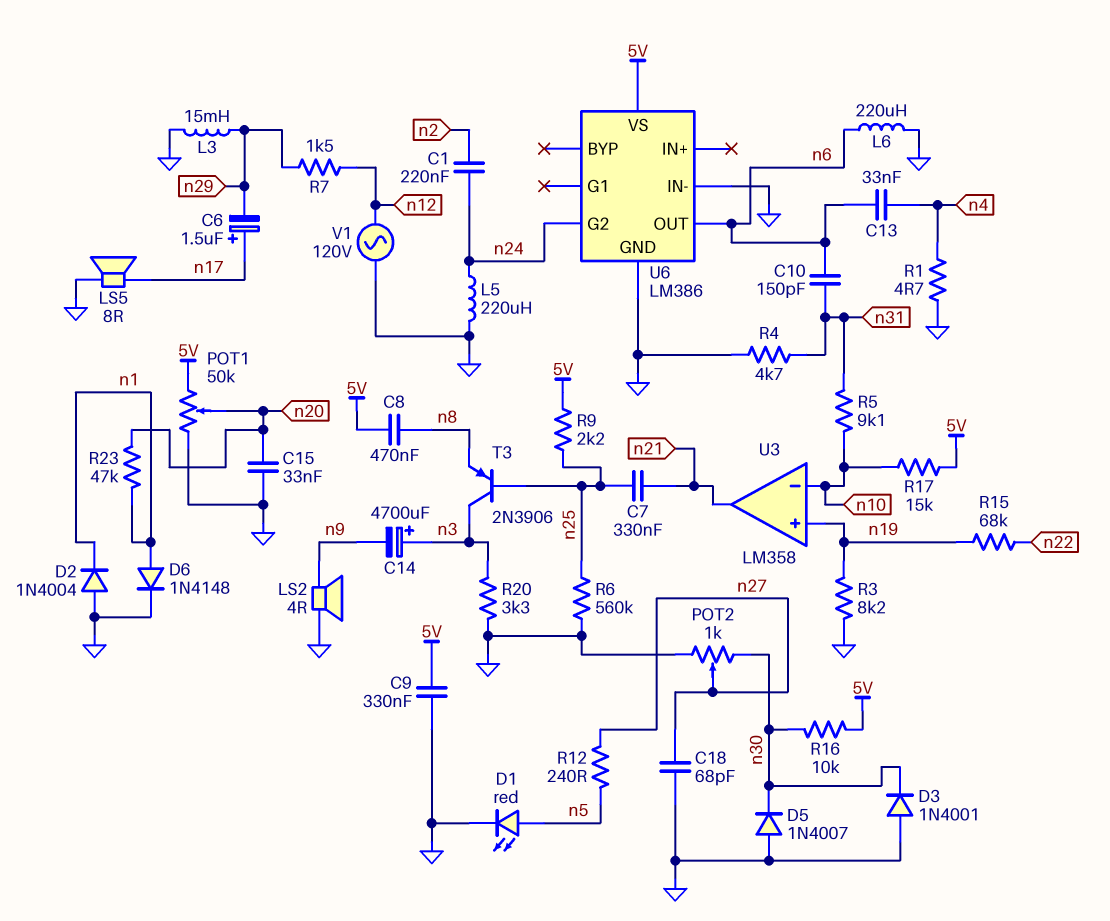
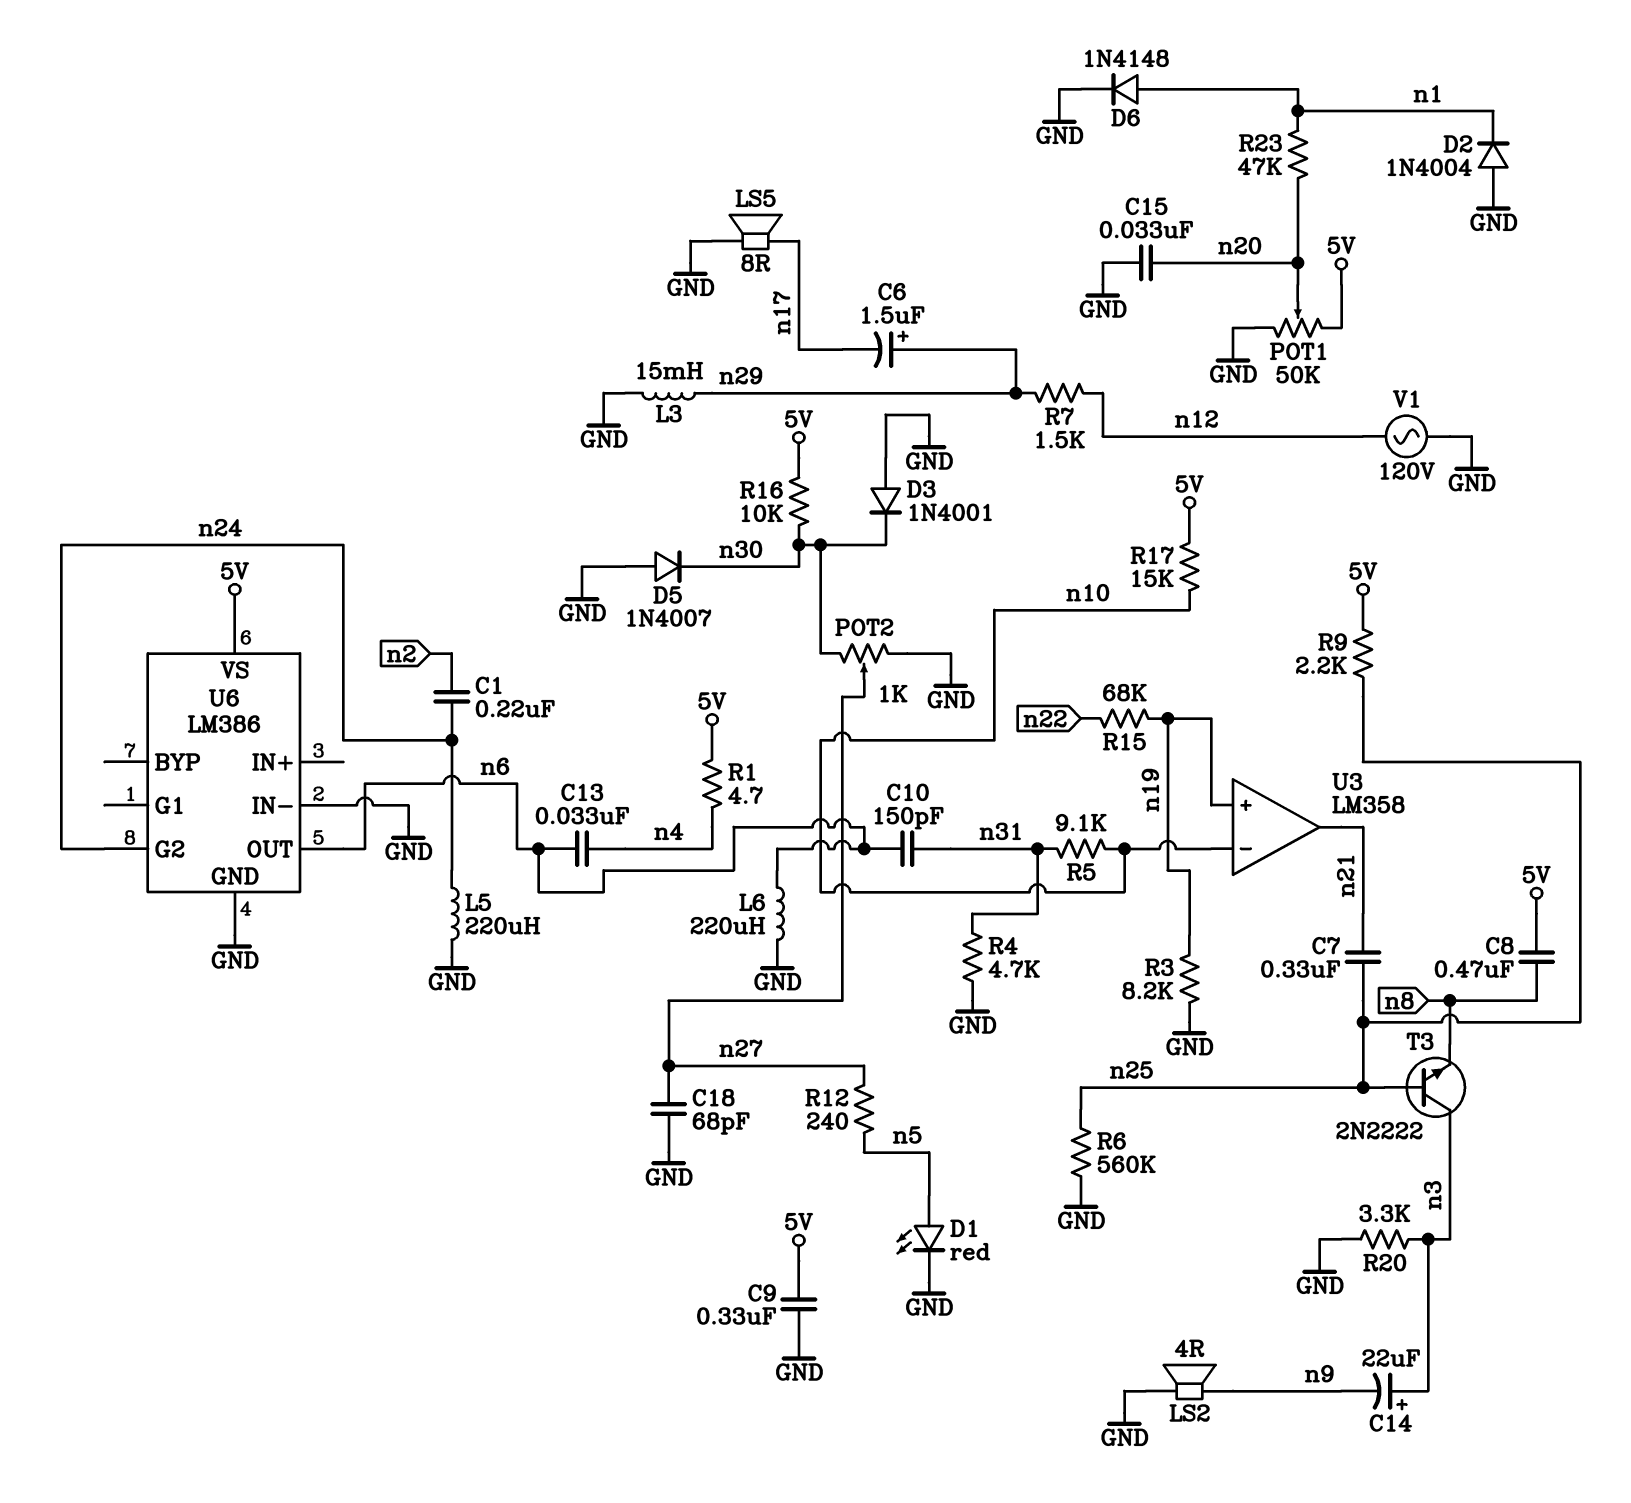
C6: 1.5uF (plus n17, minus n29) -> 1.5uF (plus n29, minus n17)
C14: 4700uF (plus n3, minus n9) -> 22uF (plus n3, minus n9)
R1: 4.7 (GND, n4) -> 4.7 (5V, n4)
T3: PNP 2N3906 (B n25, C n3, E n8) -> NPN 2N2222 (B n25, C n3, E n8)

